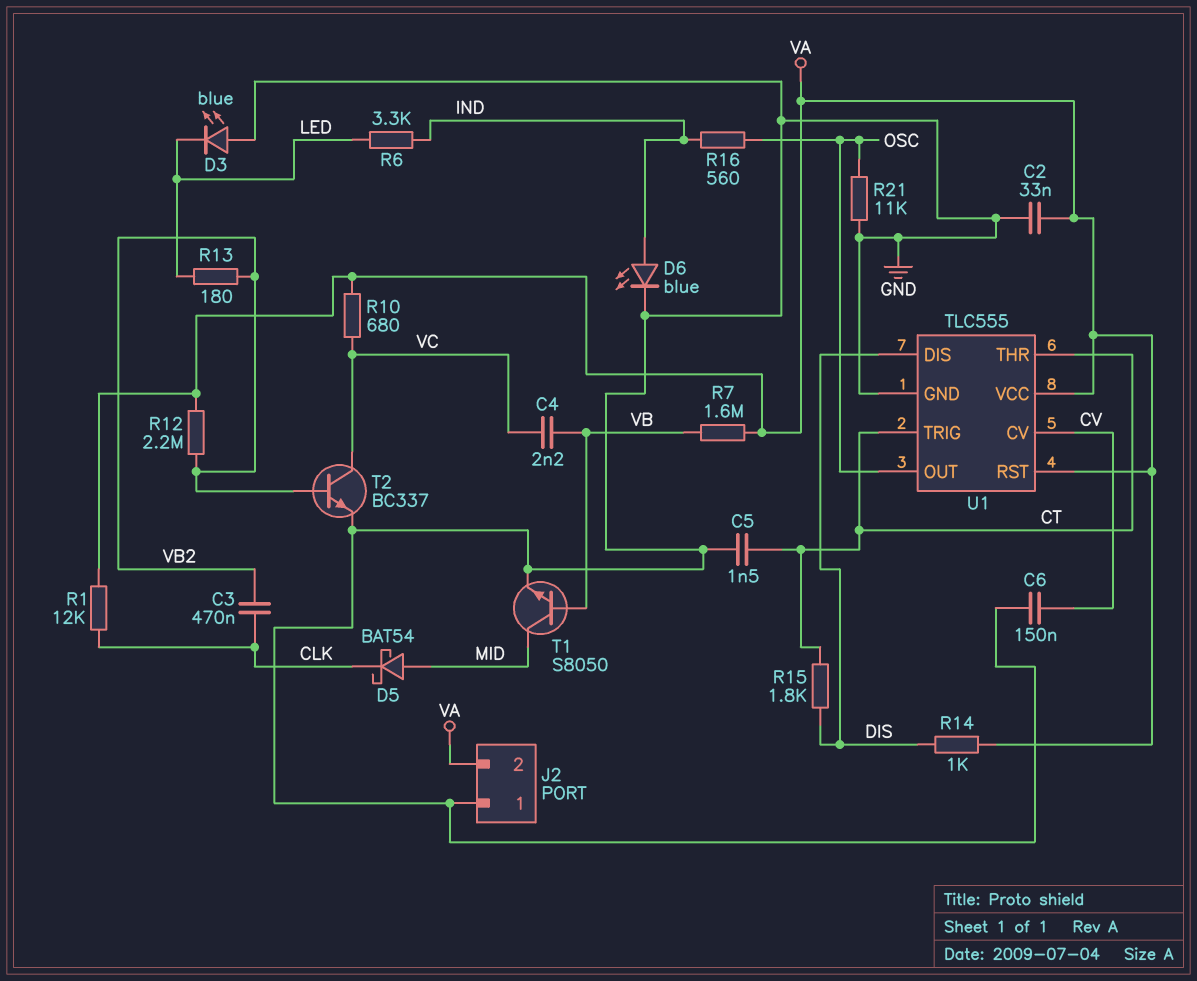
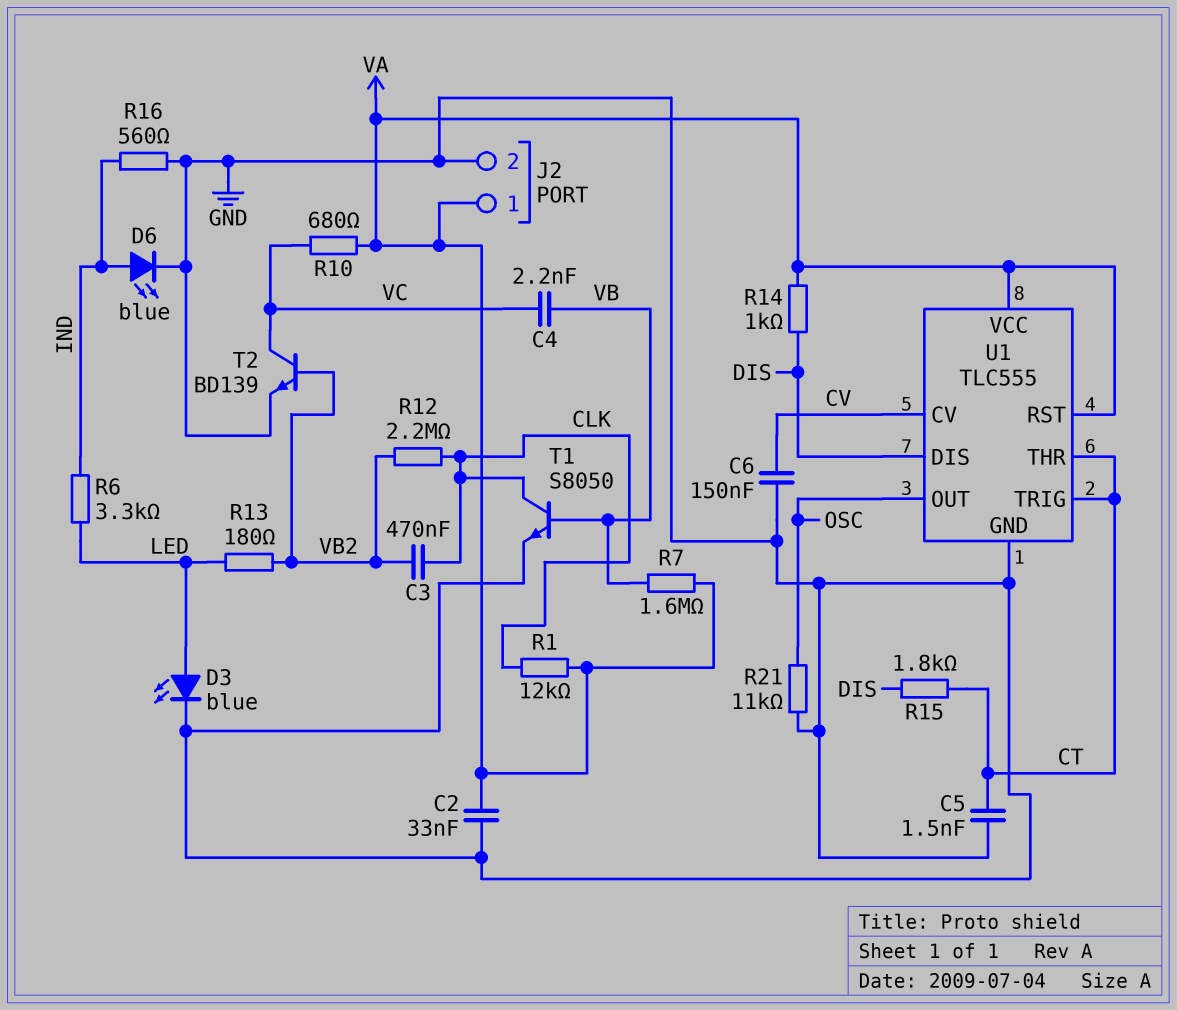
D3: LED blue (A GND, K LED) -> LED blue (A LED, K GND)
D5: schottky BAT54 (A MID, K CLK) -> none
J2 pin 1: GND -> VA
J2 pin 2: VA -> GND
R12: 2.2M (VA, VB2) -> 2.2M (CLK, VB2)
R16: 560 (IND, OSC) -> 560 (GND, IND)
T1: NPN S8050 (B VB, C MID, E GND) -> NPN S8050 (B VB, C CLK, E GND)
T2: NPN BC337 (B VB2, C VC, E GND) -> NPN BD139 (B VB2, C VC, E GND)

